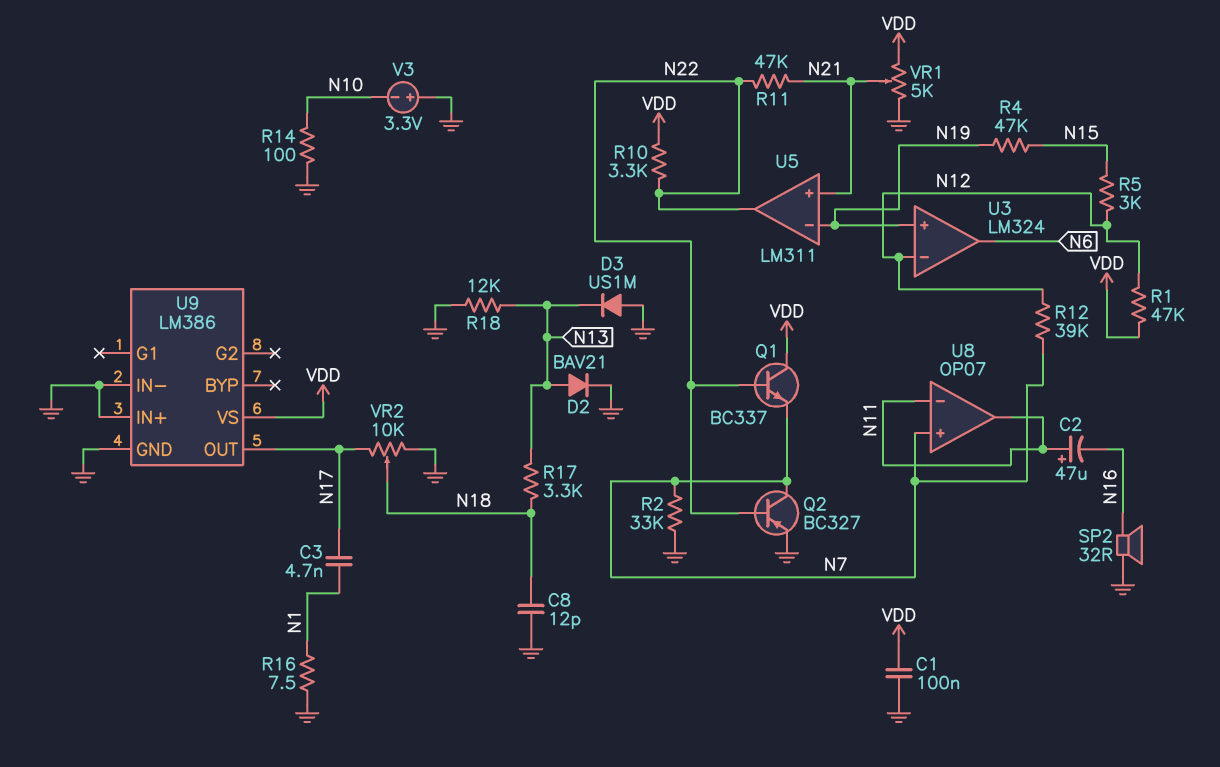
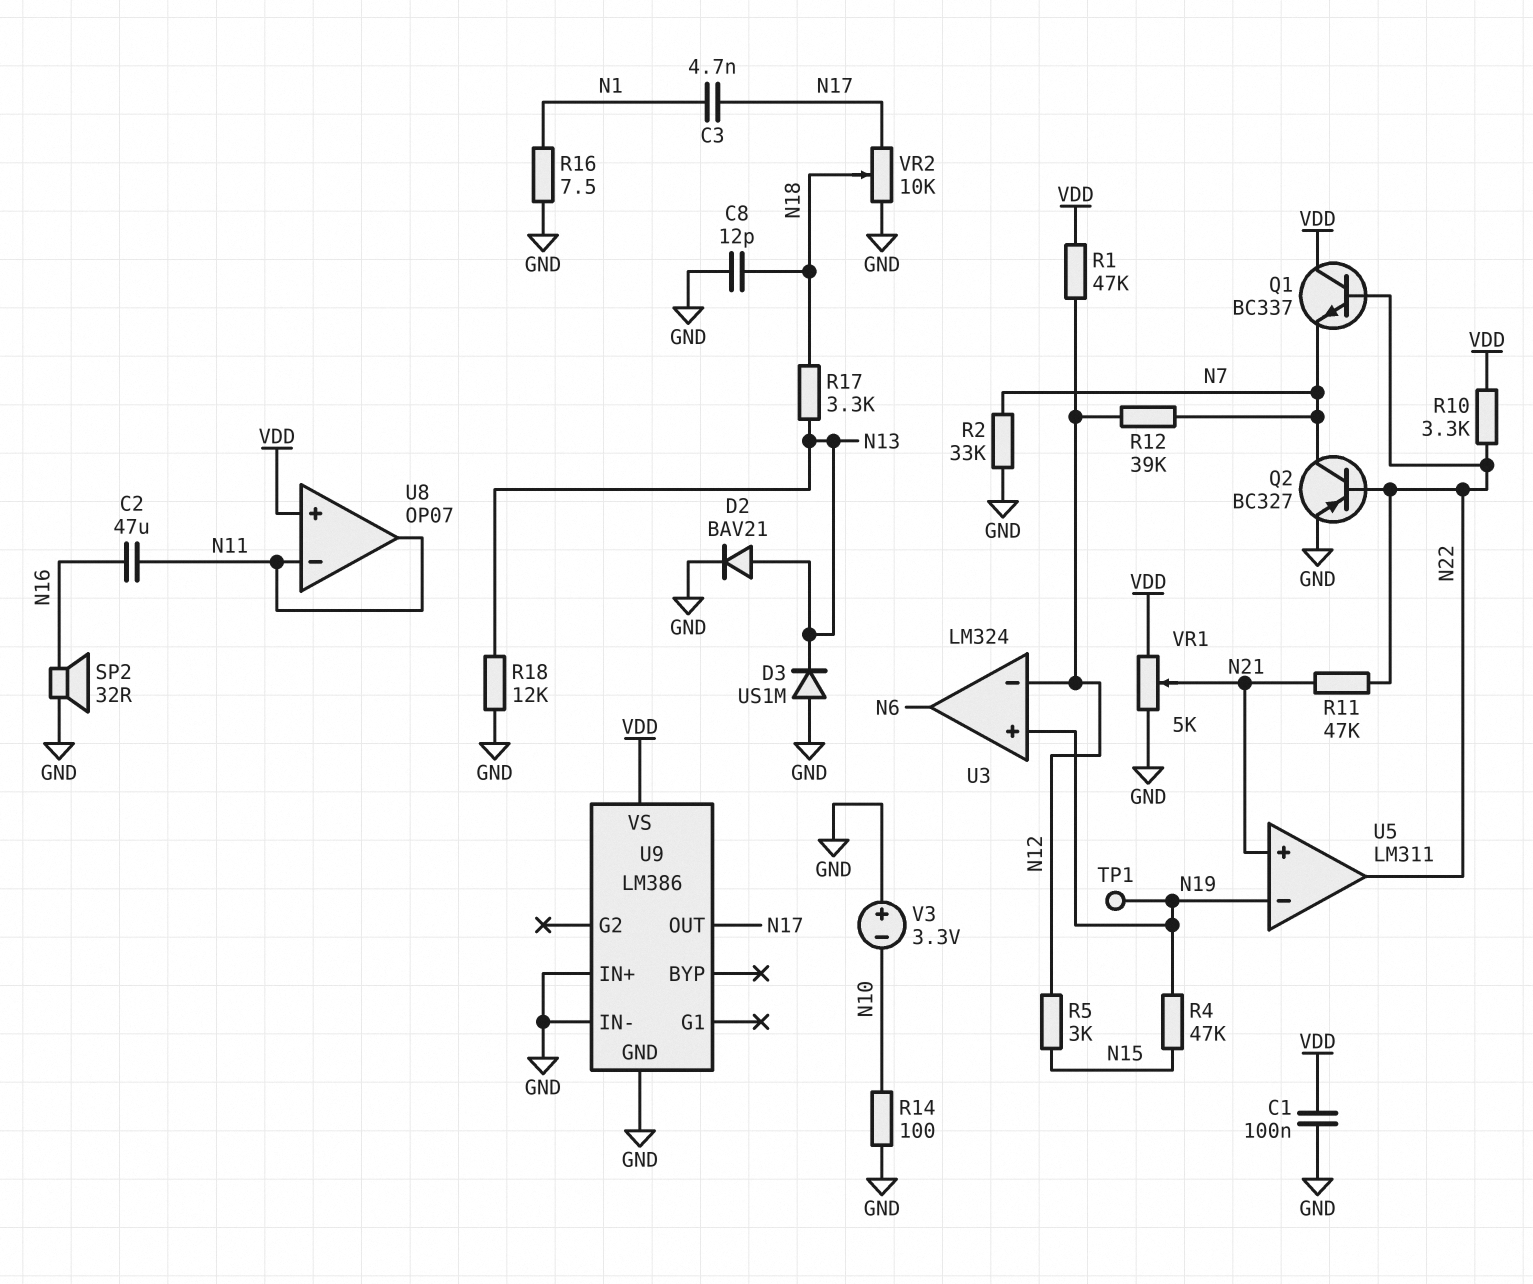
C2: 47uF (plus N11, minus N16) -> 47uF (N11, N16)
TP1: none -> test point (N19)
U8 pin in+: N7 -> VDD

